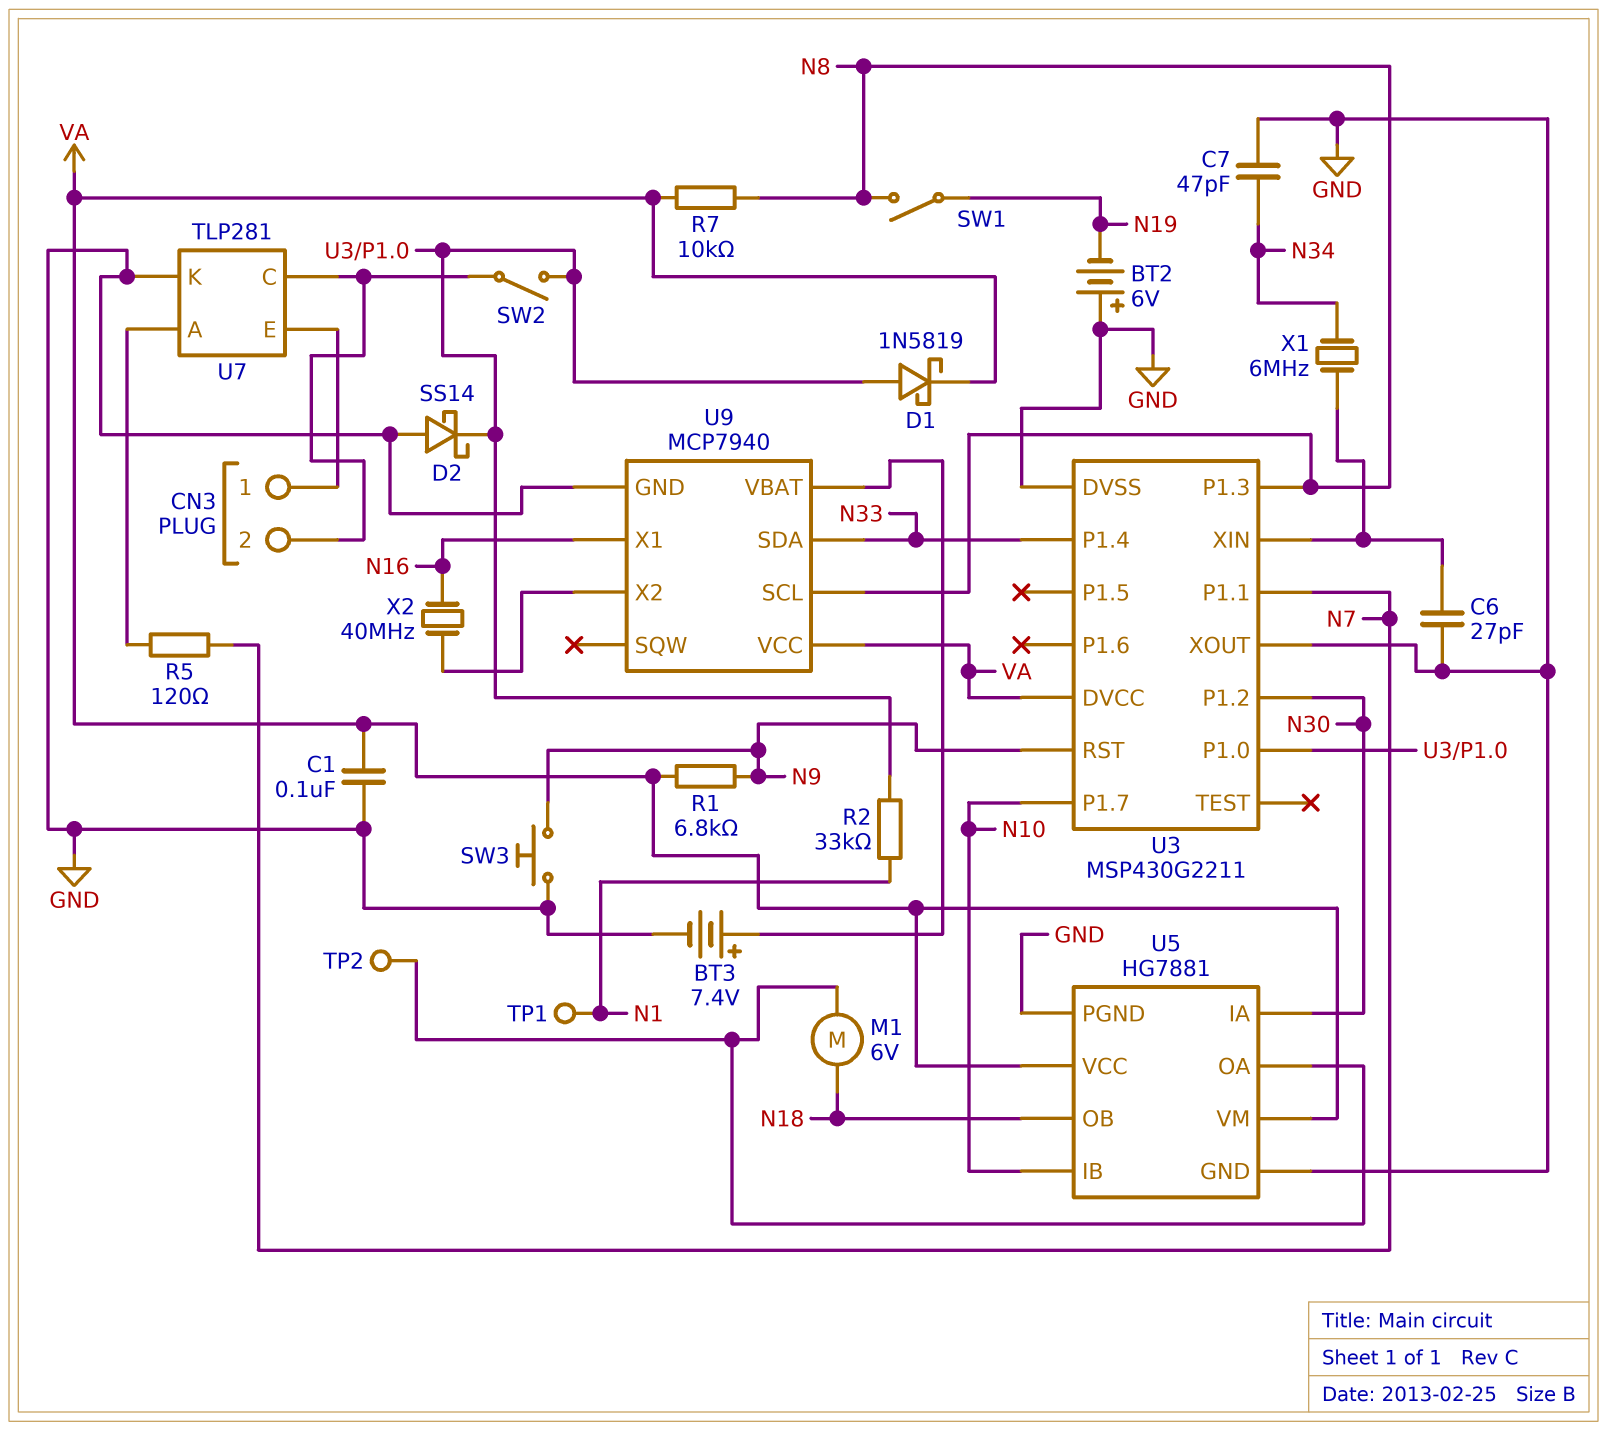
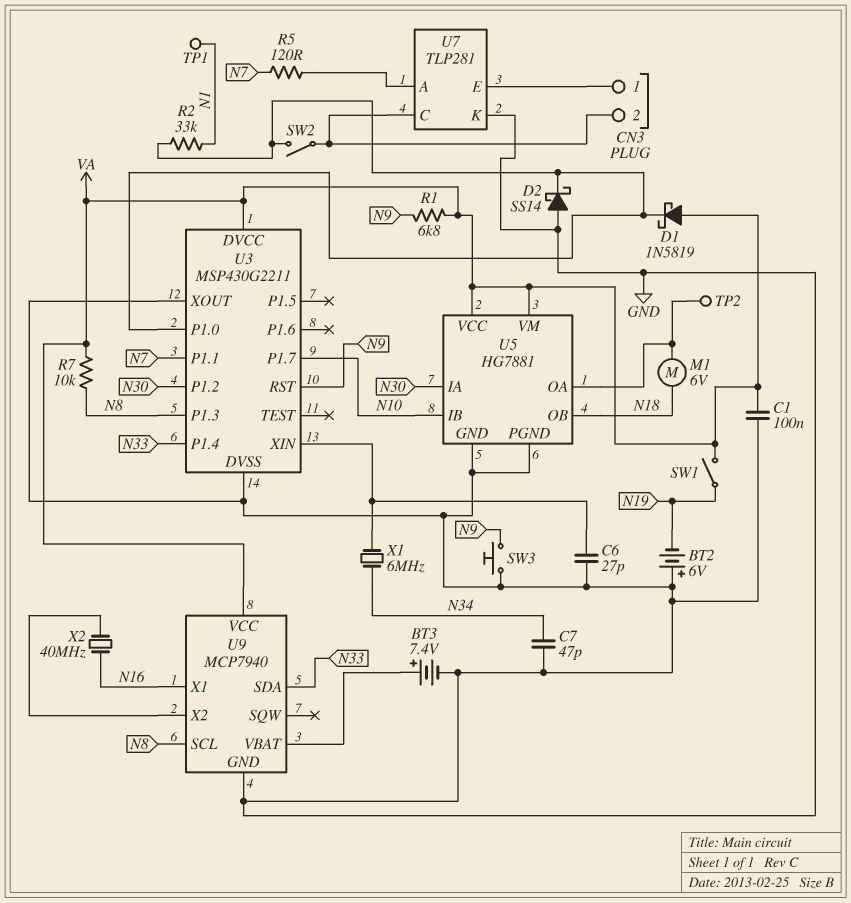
D1: schottky 1N5819 (A U3/P1.0, K VA) -> schottky 1N5819 (A VA, K U3/P1.0)
SW1: switch (N8, N19) -> switch (N19, VA)

